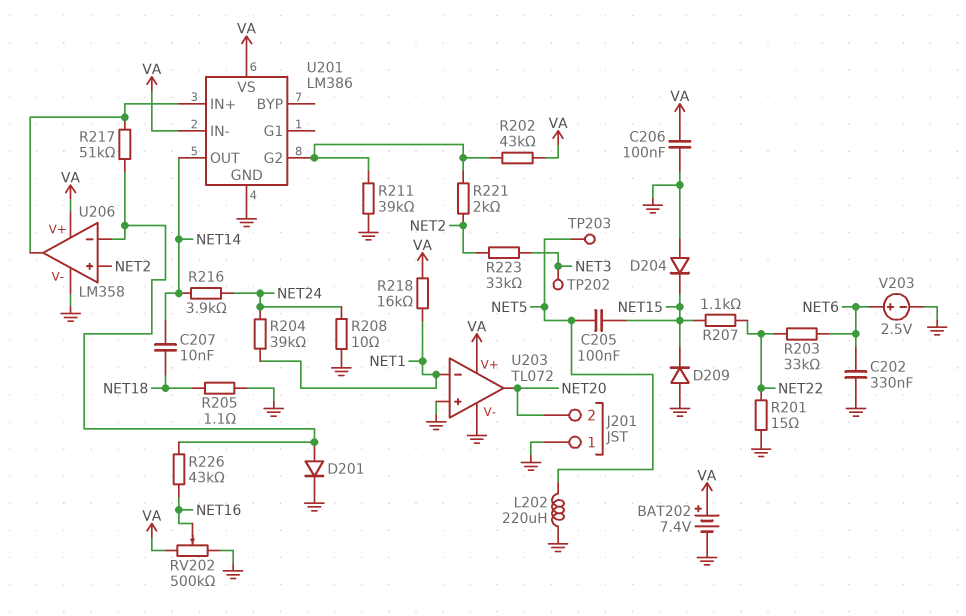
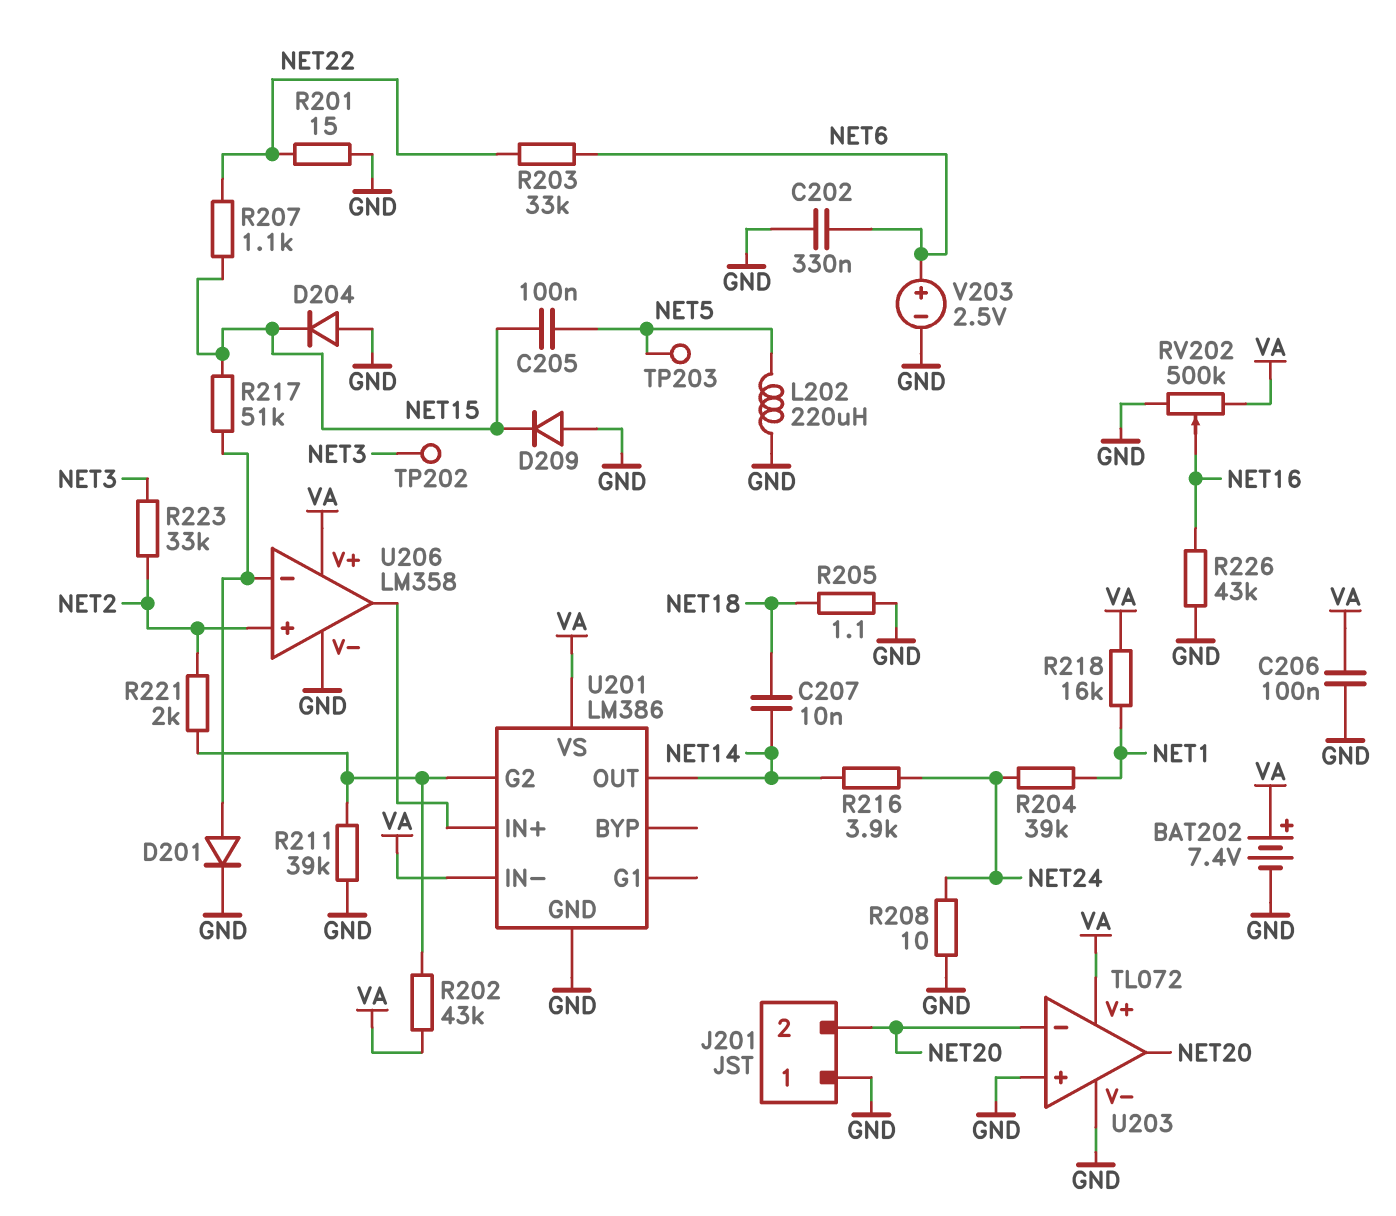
R217: 51k (U201/IN+, U206/in-) -> 51k (NET15, U206/in-)
R226: 43k (NET16, U206/in-) -> 43k (GND, NET16)
U203 pin in-: NET1 -> NET20

